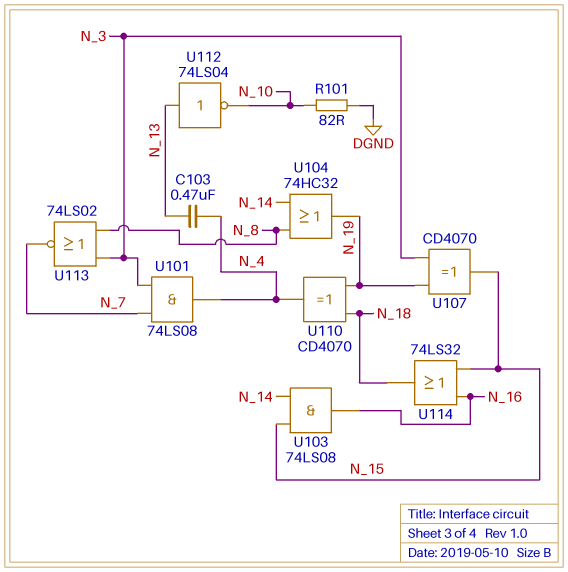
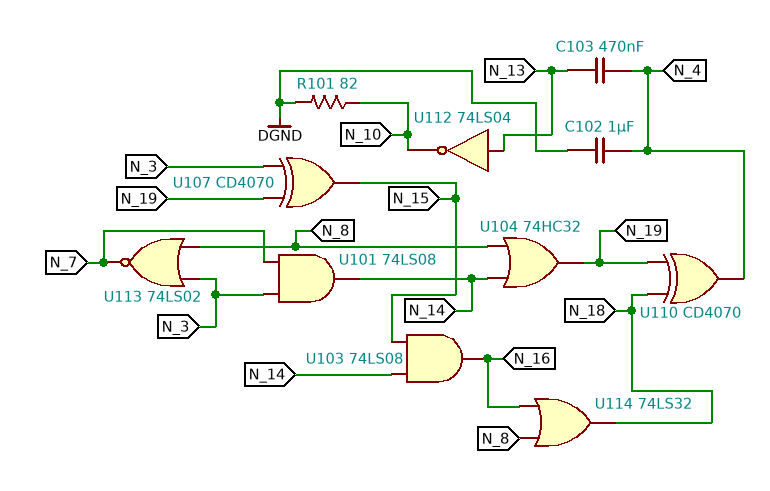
C102: none -> 1uF (DGND, N_4)
U101: AND 74LS08 (in N_3, in N_7, out N_4) -> AND 74LS08 (in N_3, in N_7, out N_14)
U114: OR 74LS32 (in N_15, in N_16, out N_18) -> OR 74LS32 (in N_8, in N_16, out N_18)

